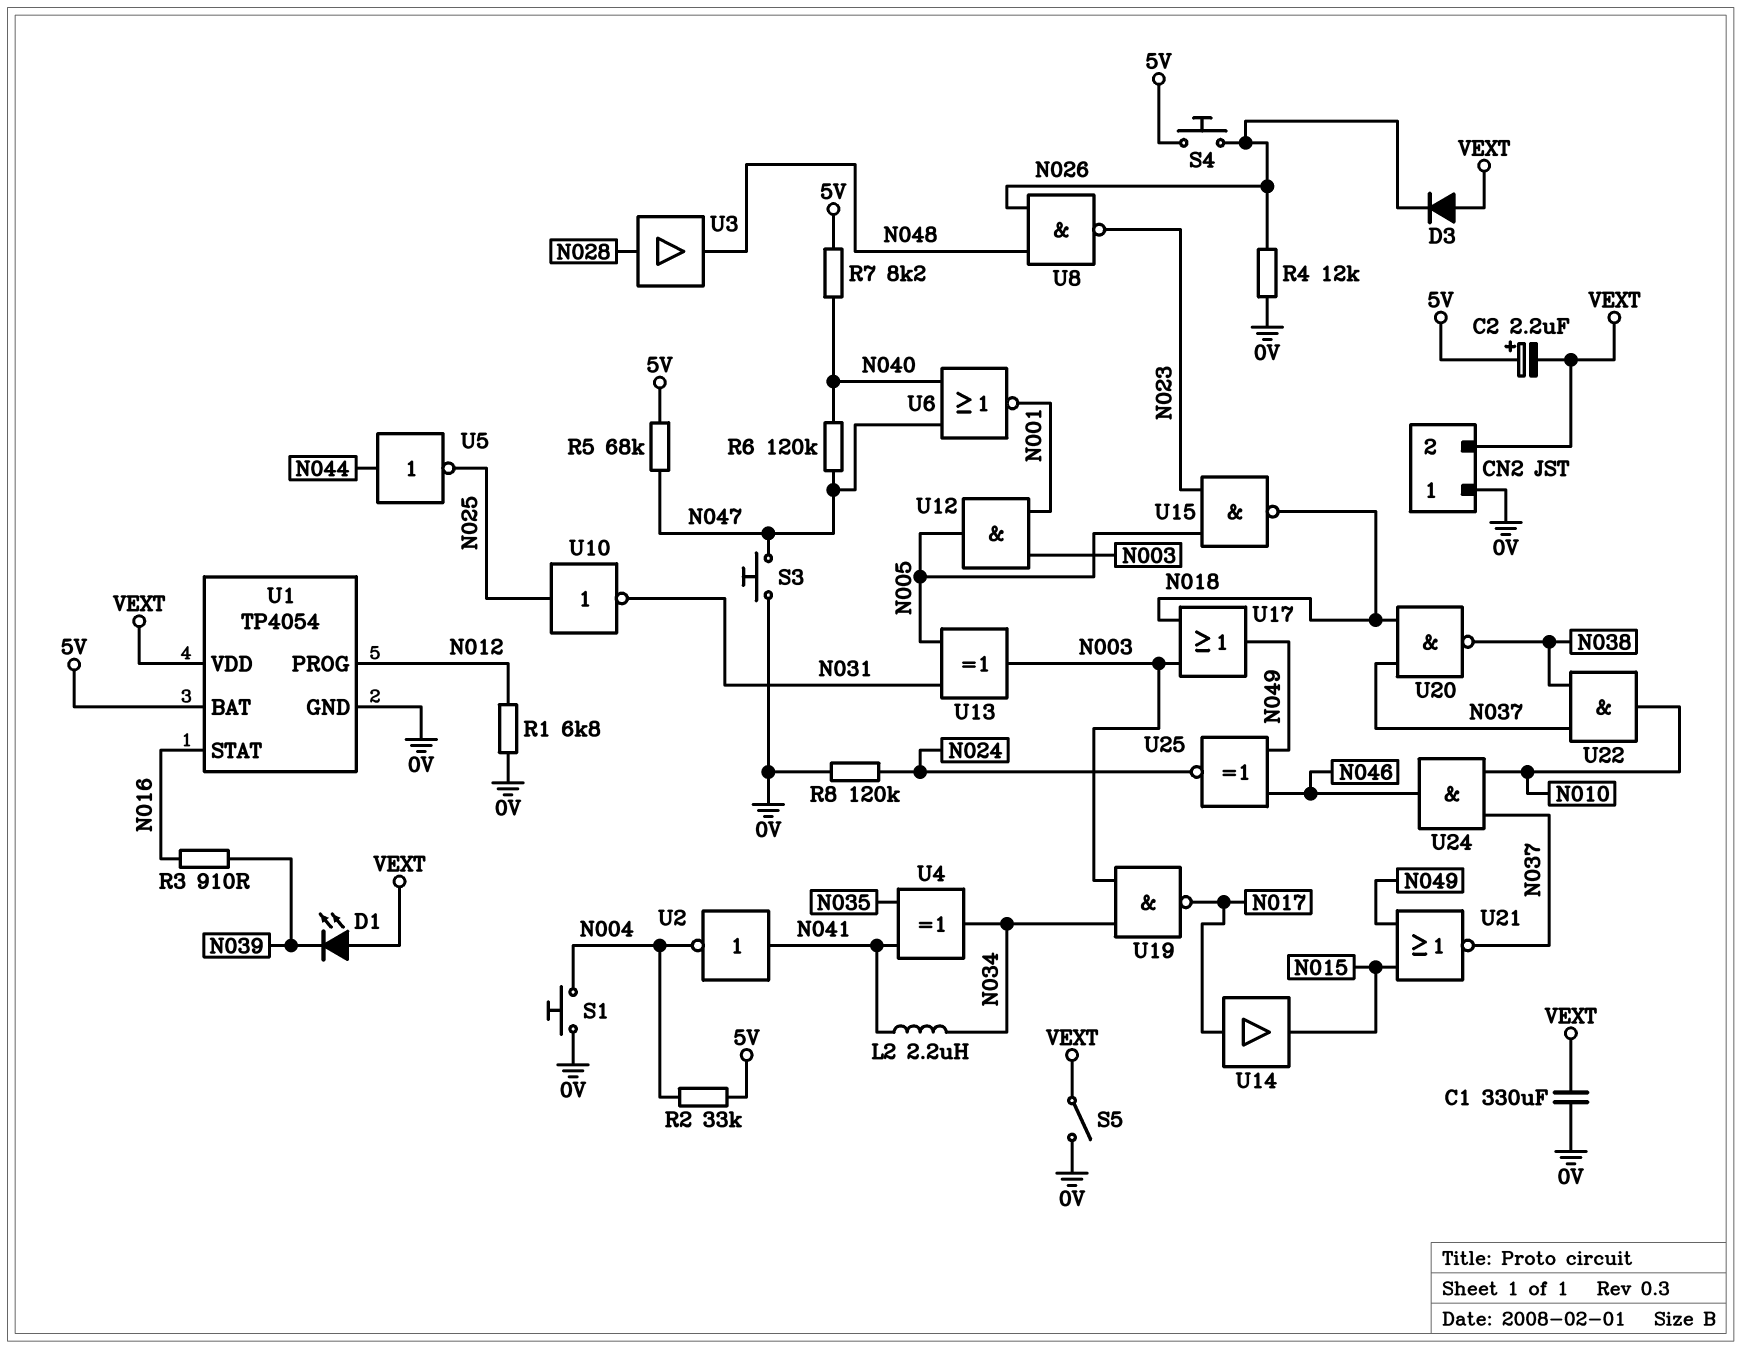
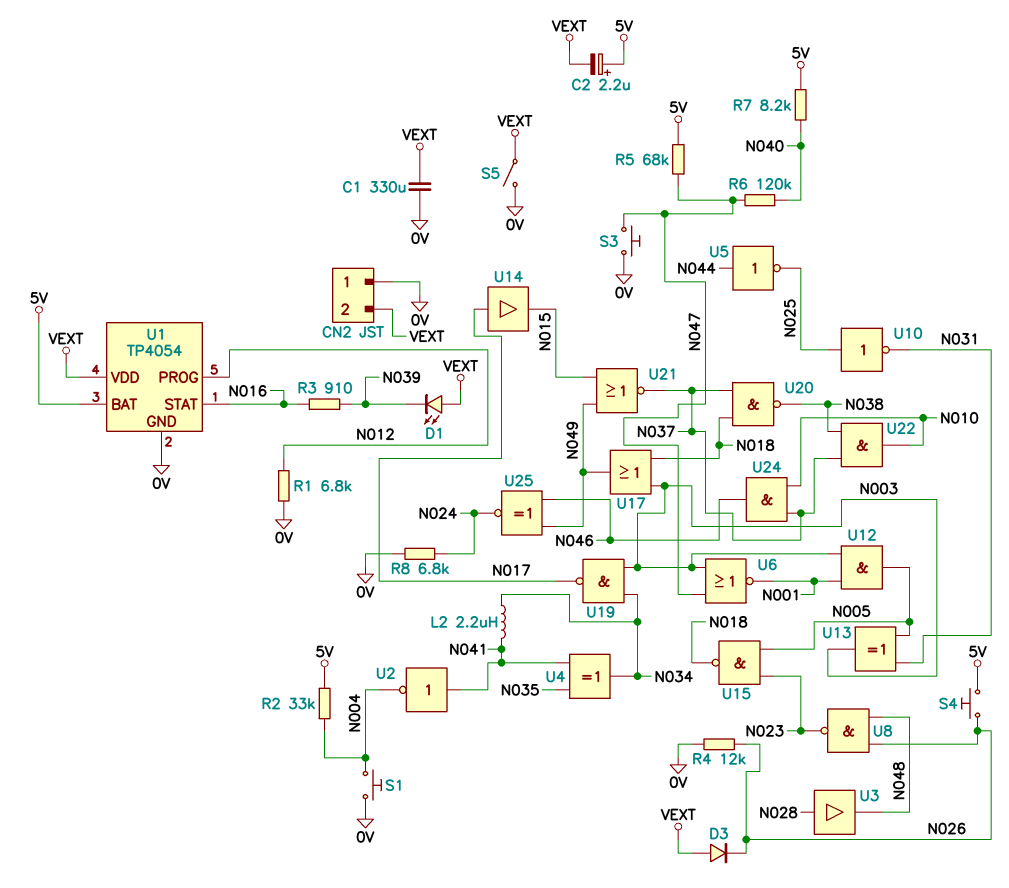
R8: 120k (0V, N024) -> 6.8k (0V, N024)
U6: NOR (in N040, in N047, out N001) -> NOR (in N003, in N047, out N001)

